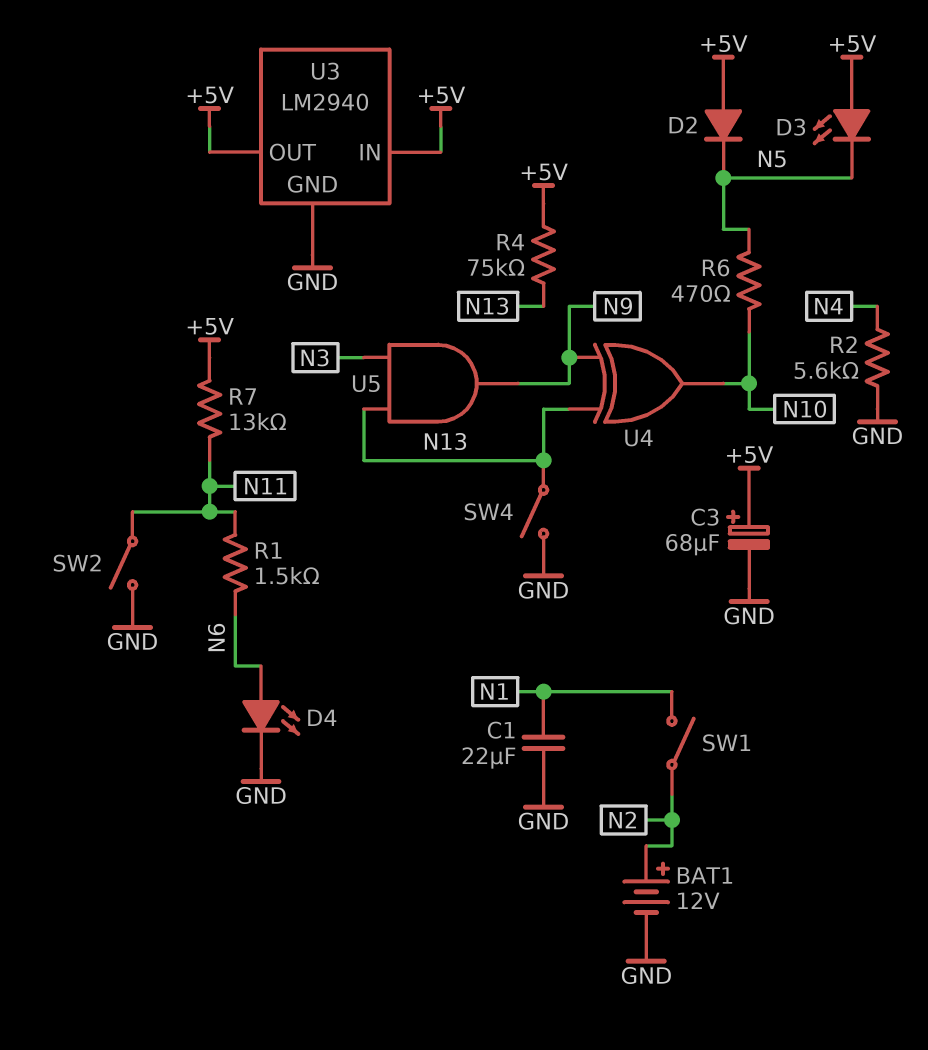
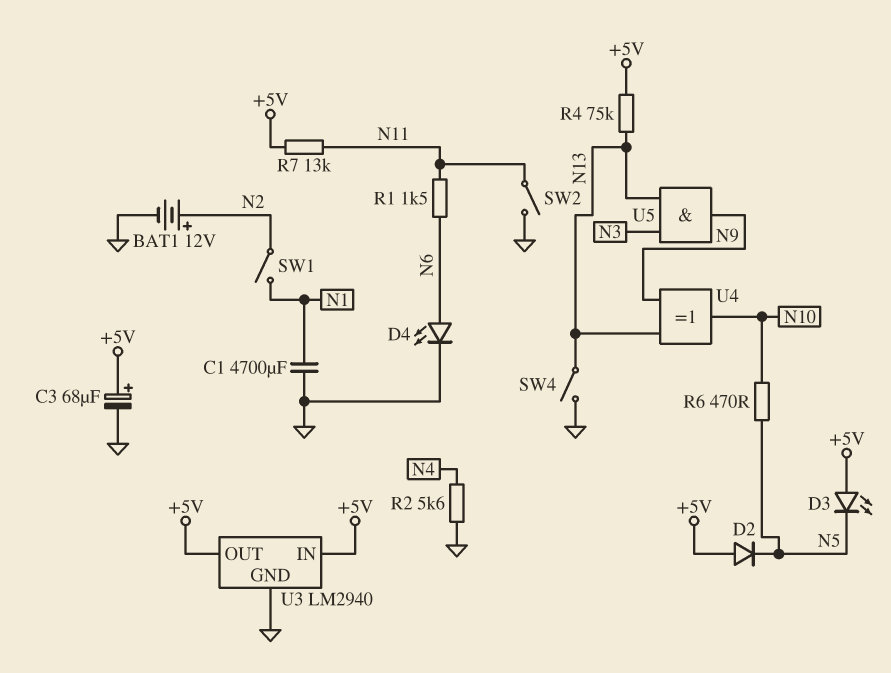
C1: 22uF (GND, N1) -> 4700uF (GND, N1)

